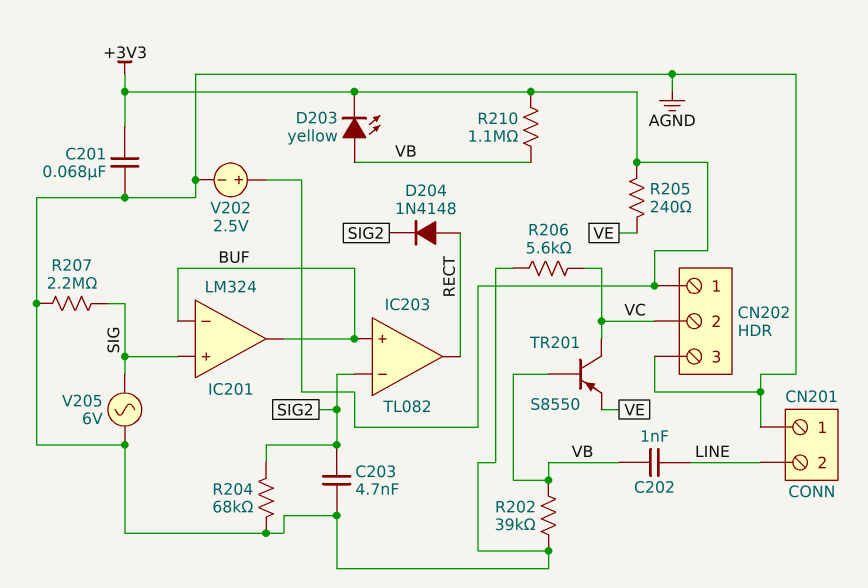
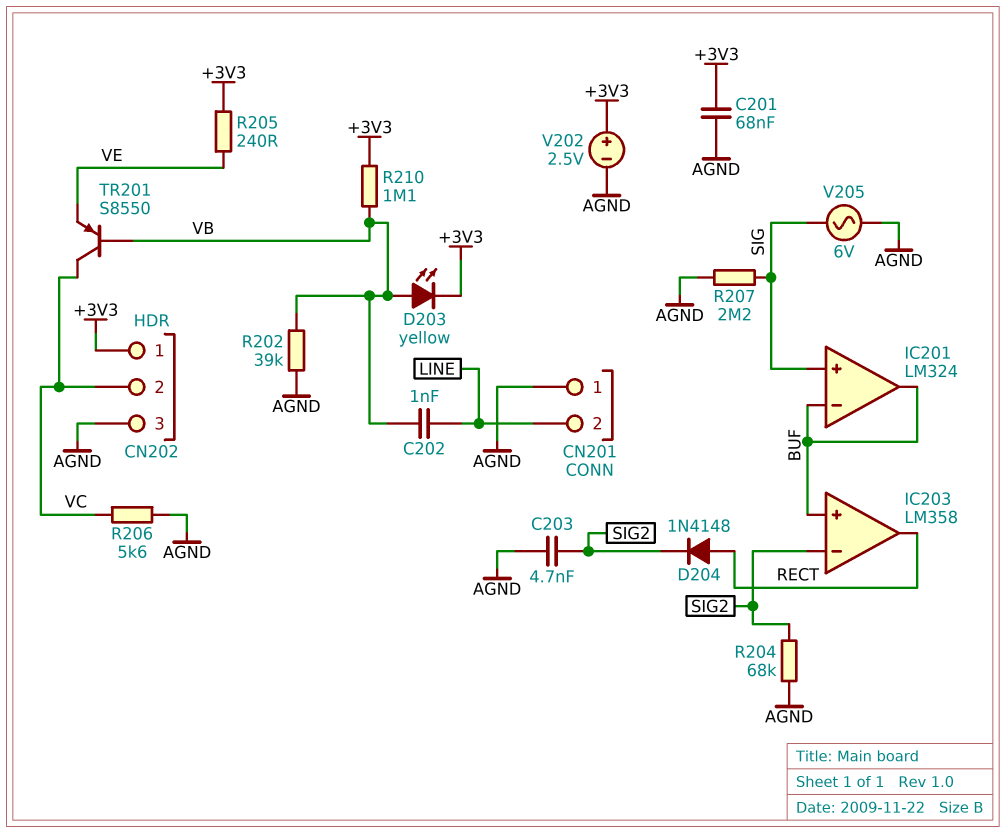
IC203: TL082 -> LM358

